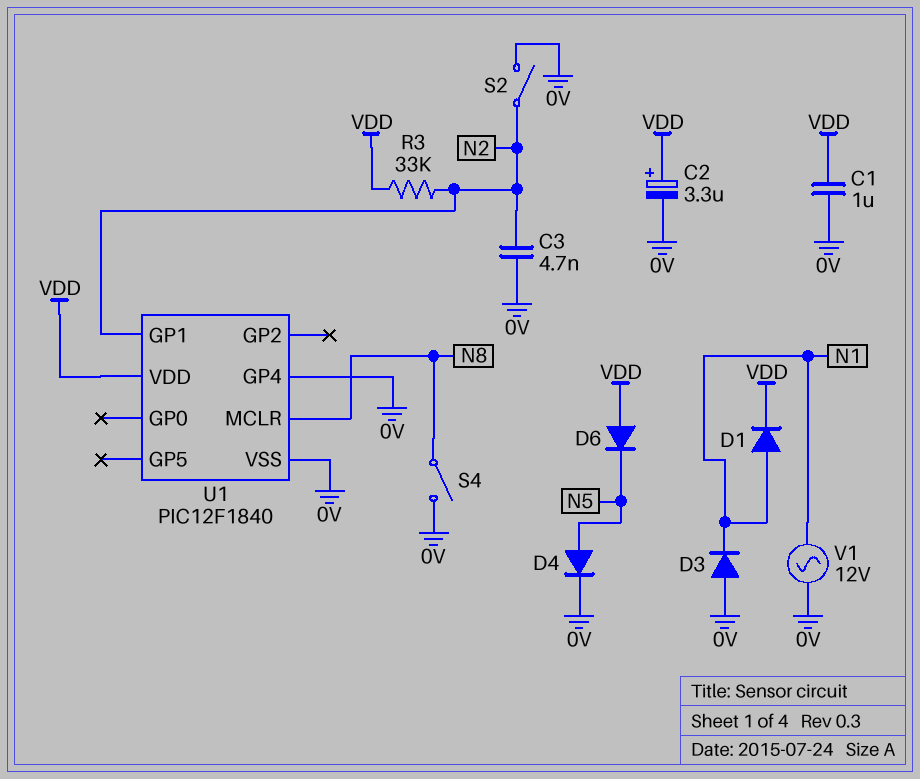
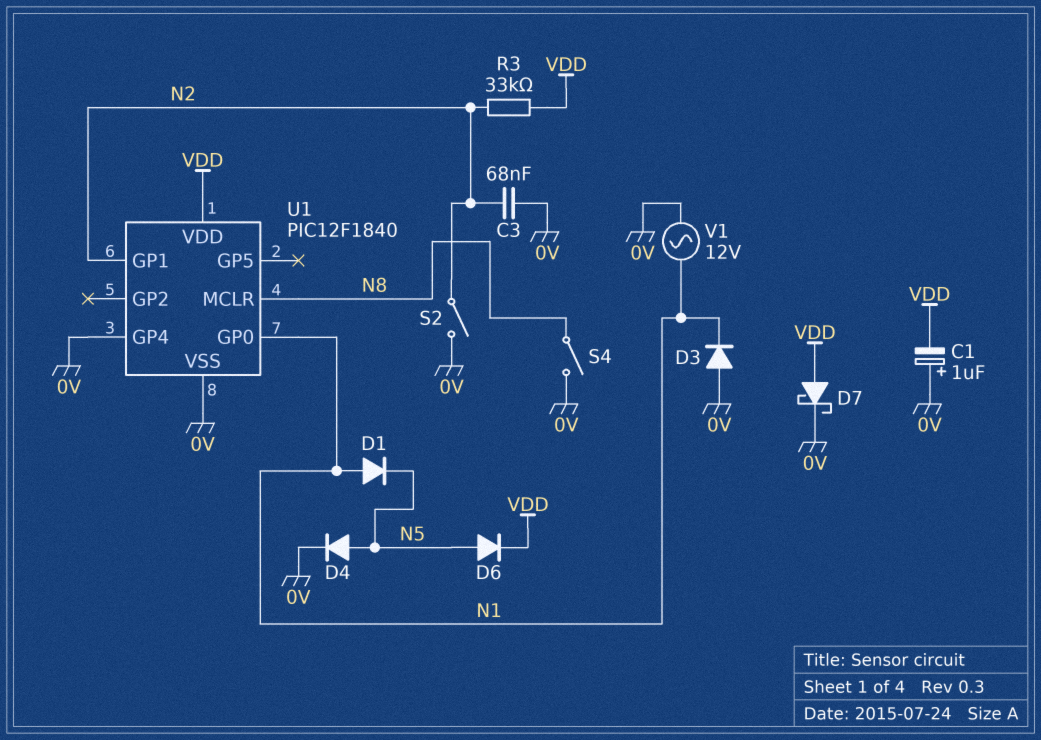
C1: 1uF (0V, VDD) -> 1uF (plus 0V, minus VDD)
C2: 3.3uF (plus VDD, minus 0V) -> none
C3: 4.7nF (0V, N2) -> 68nF (0V, N2)
D1: diode (A N1, K VDD) -> diode (A N1, K N5)
D6: diode (A VDD, K N5) -> diode (A N5, K VDD)
D7: none -> schottky (A VDD, K 0V)
U1 pin GP0: none -> N1

